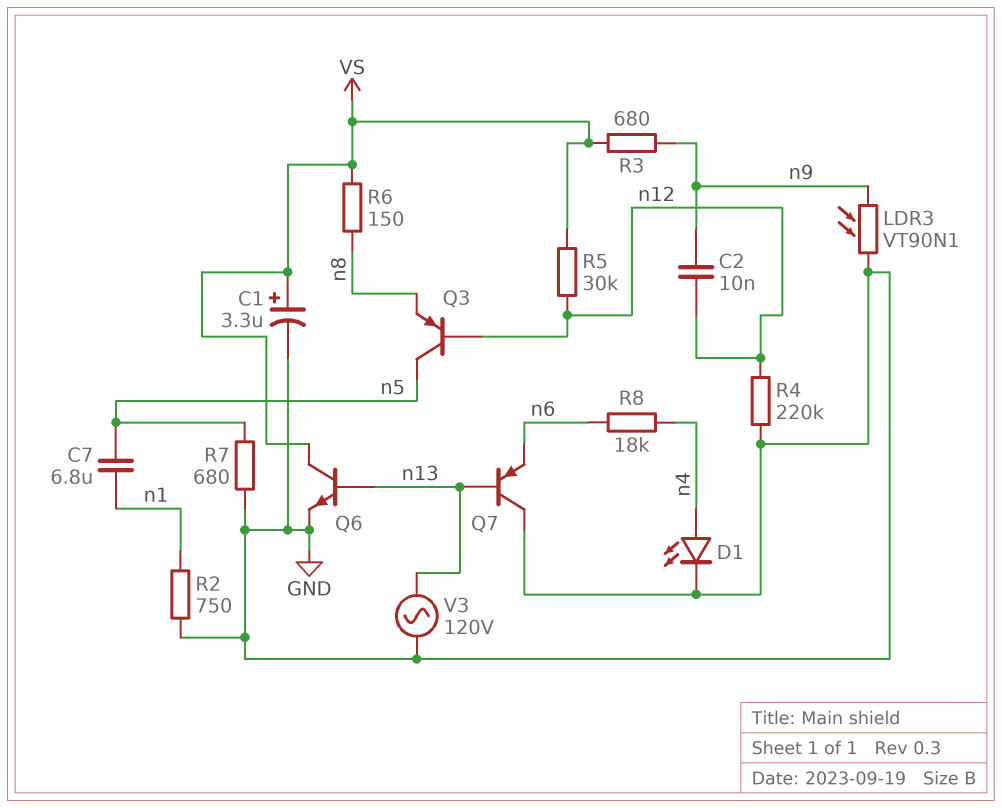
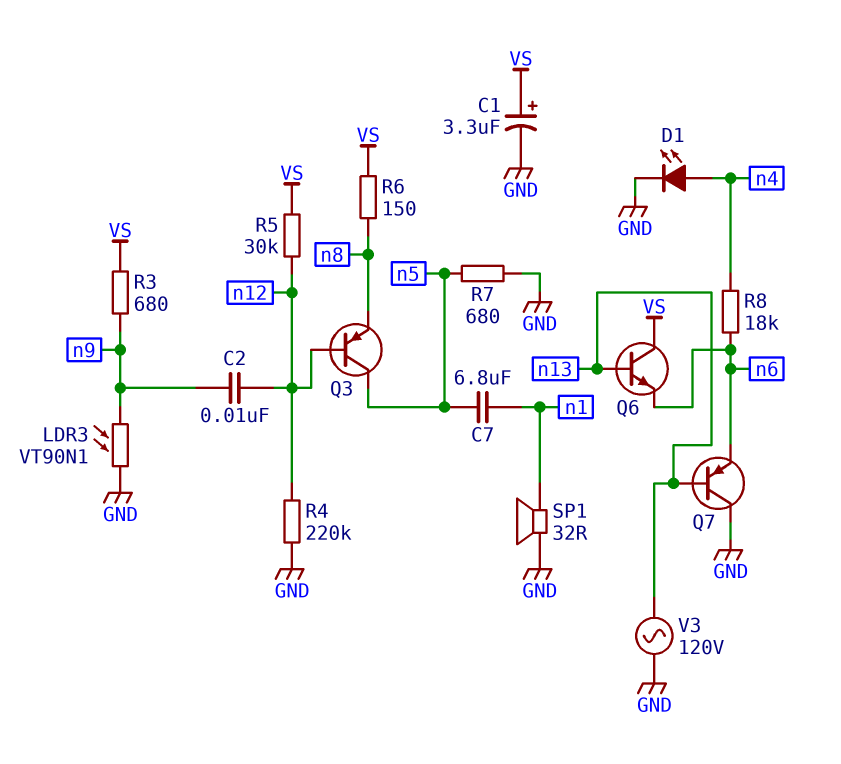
Q6: NPN (B n13, C VS, E GND) -> NPN (B n13, C VS, E n6)
R2: 750 (GND, n1) -> none
SP1: none -> speaker 32R (GND, n1)

